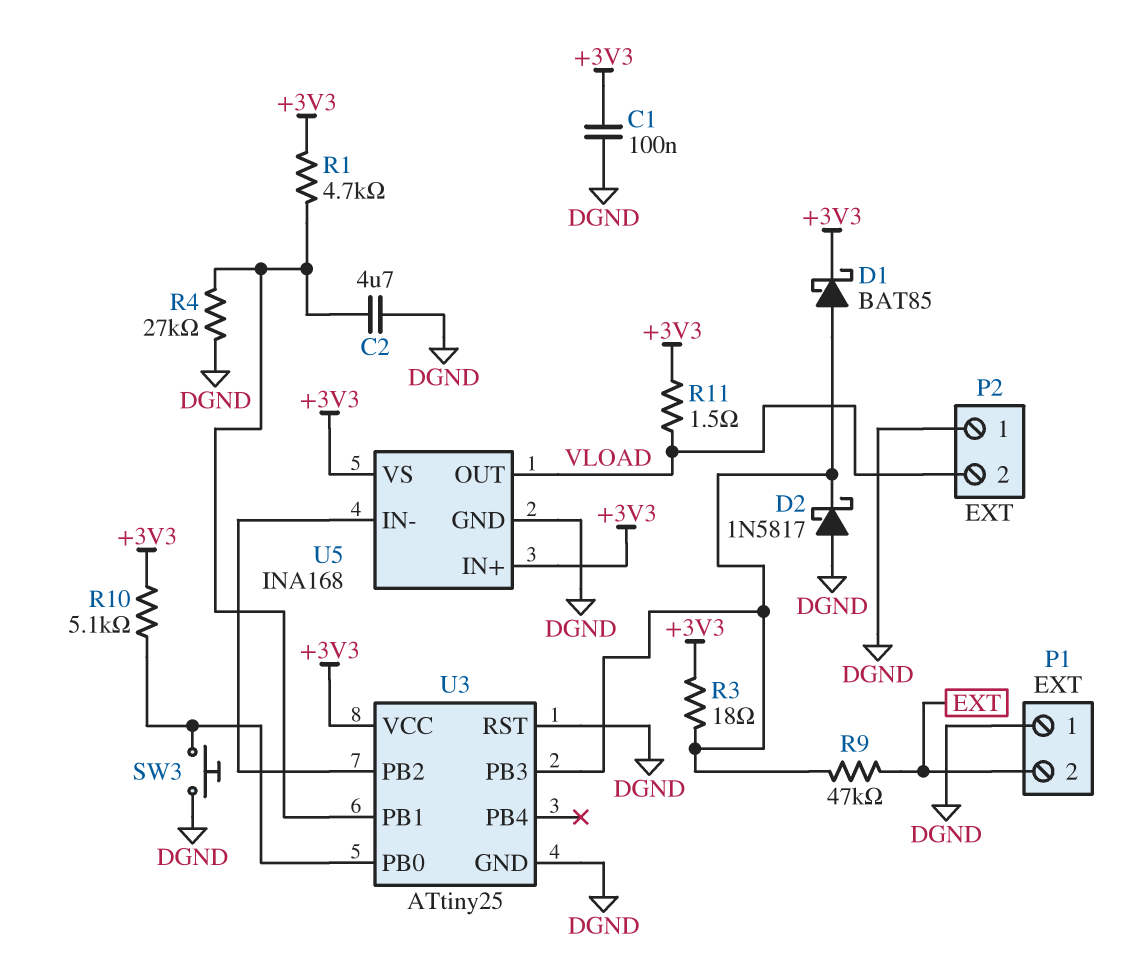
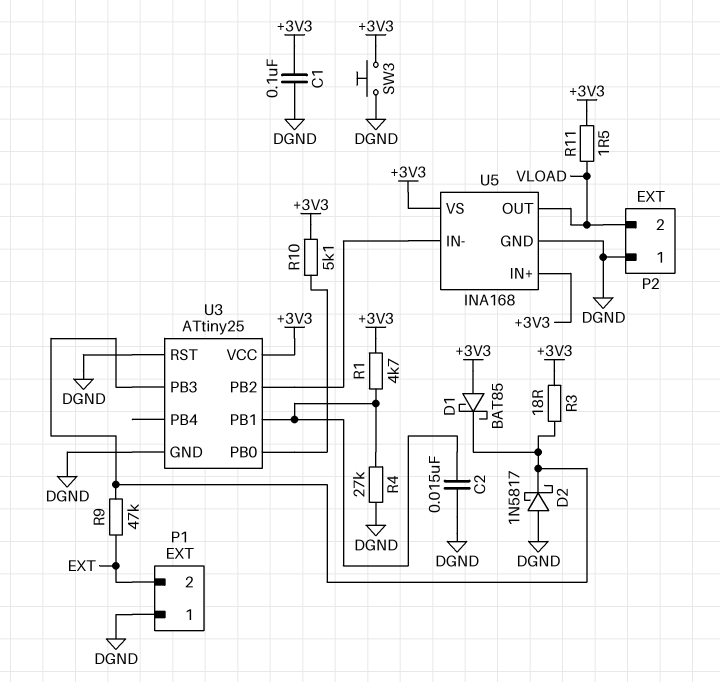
C2: 4.7uF (DGND, U3/PB1) -> 15nF (DGND, U3/PB1)
D1: schottky BAT85 (A U3/PB3, K +3V3) -> schottky BAT85 (A +3V3, K U3/PB3)
SW3: button (DGND, U3/PB0) -> button (+3V3, DGND)

